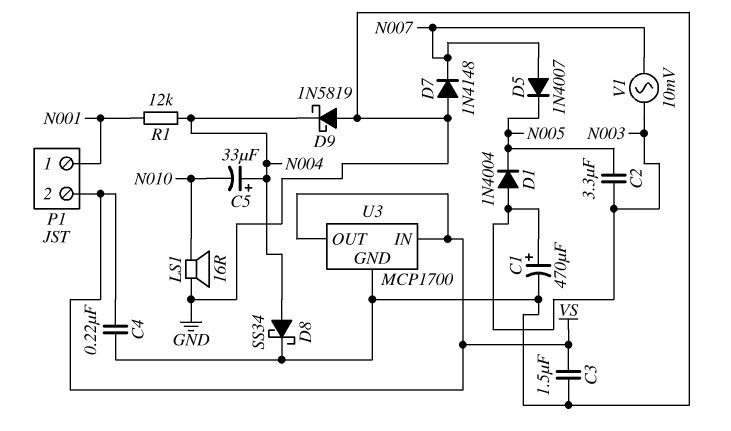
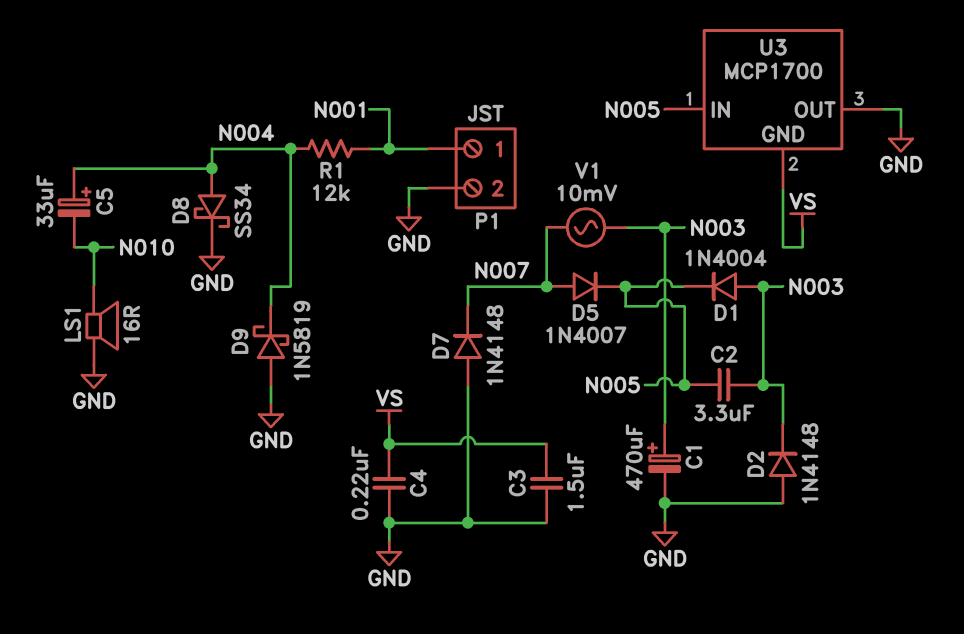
D2: none -> diode 1N4148 (A GND, K N003)
P1 pin 2: VS -> GND
U3 pin GND: GND -> VS
U3 pin IN: VS -> N005
U3 pin OUT: VS -> GND

